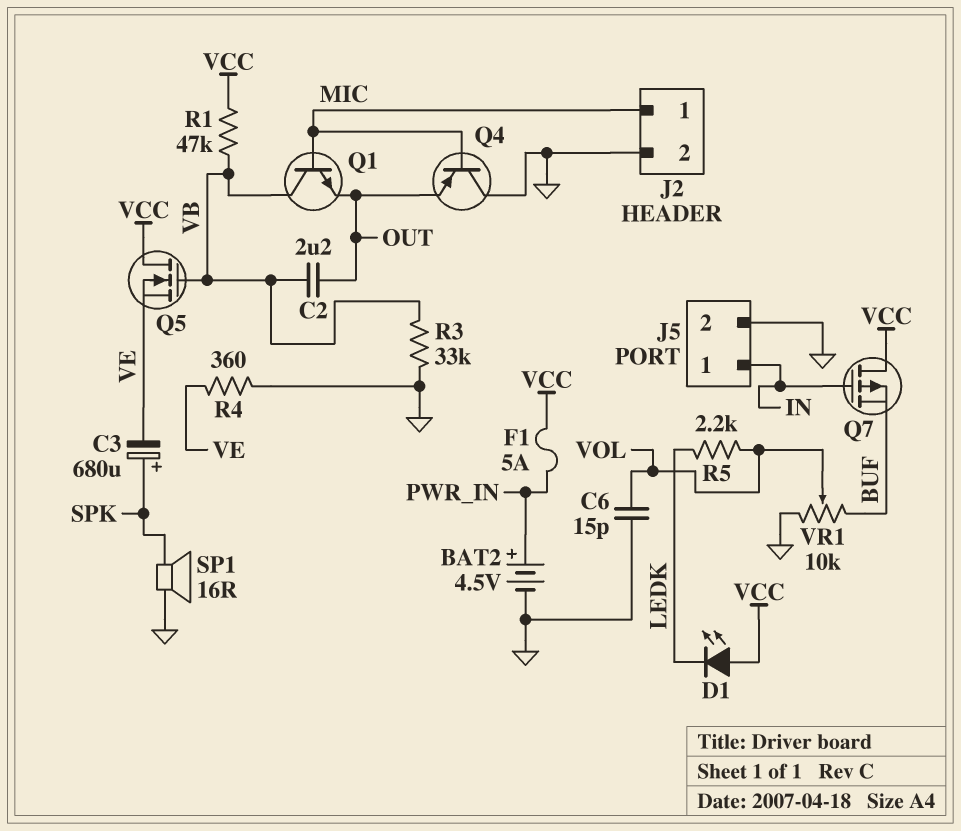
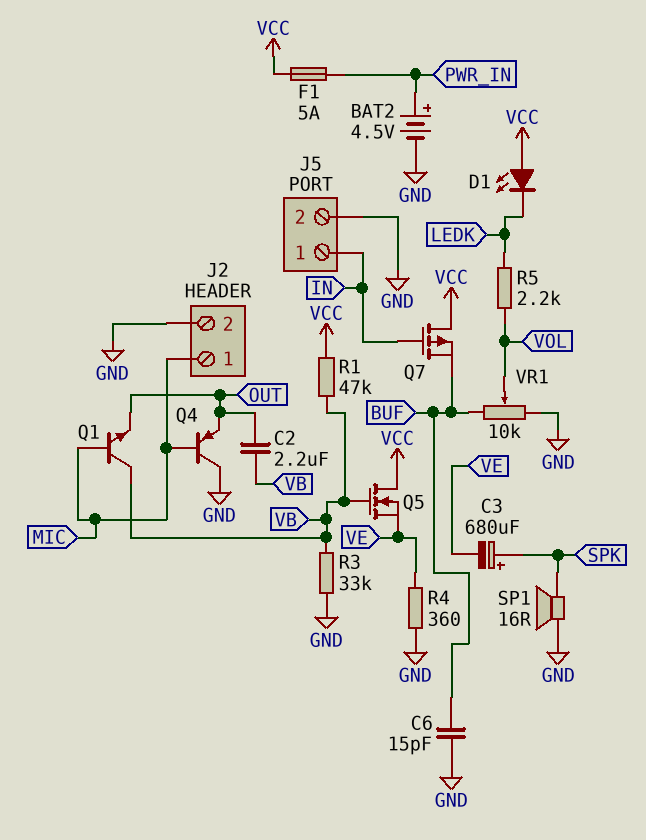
C6: 15pF (GND, VOL) -> 15pF (BUF, GND)

